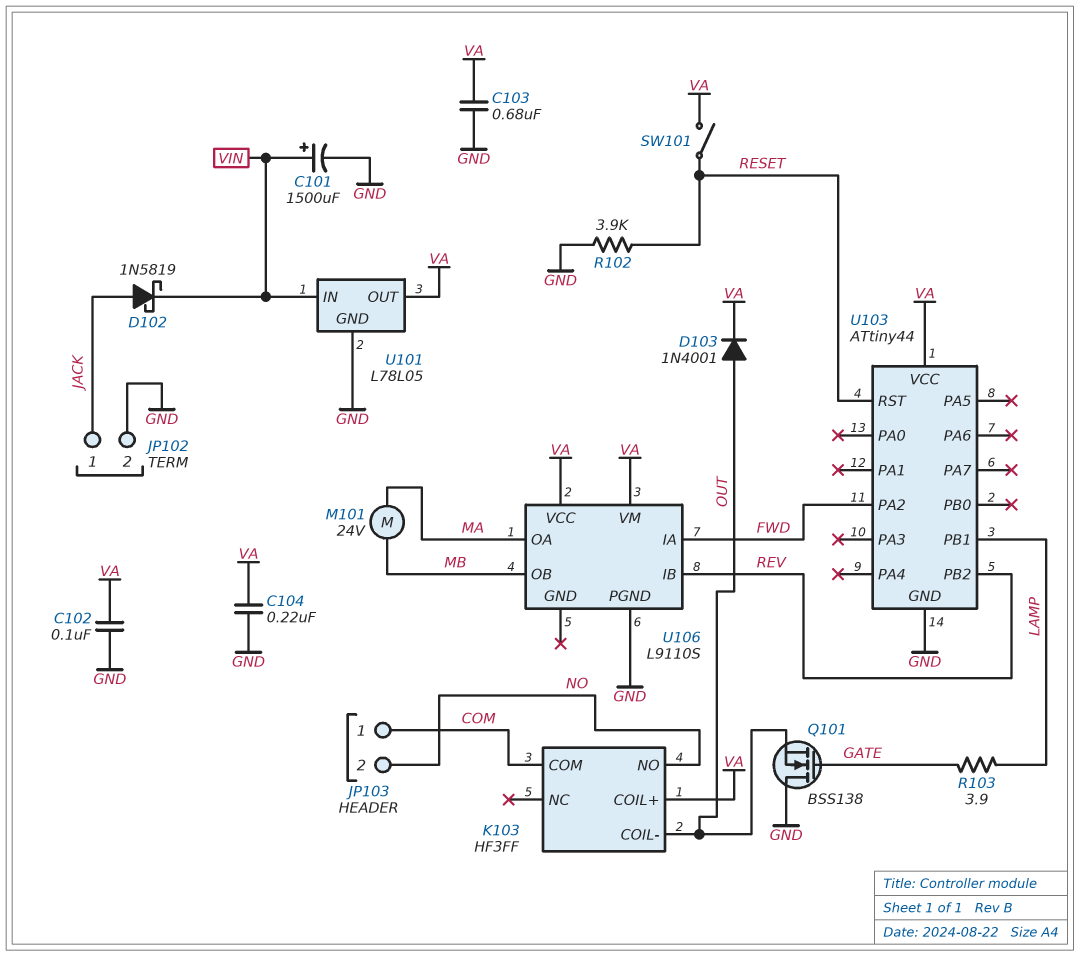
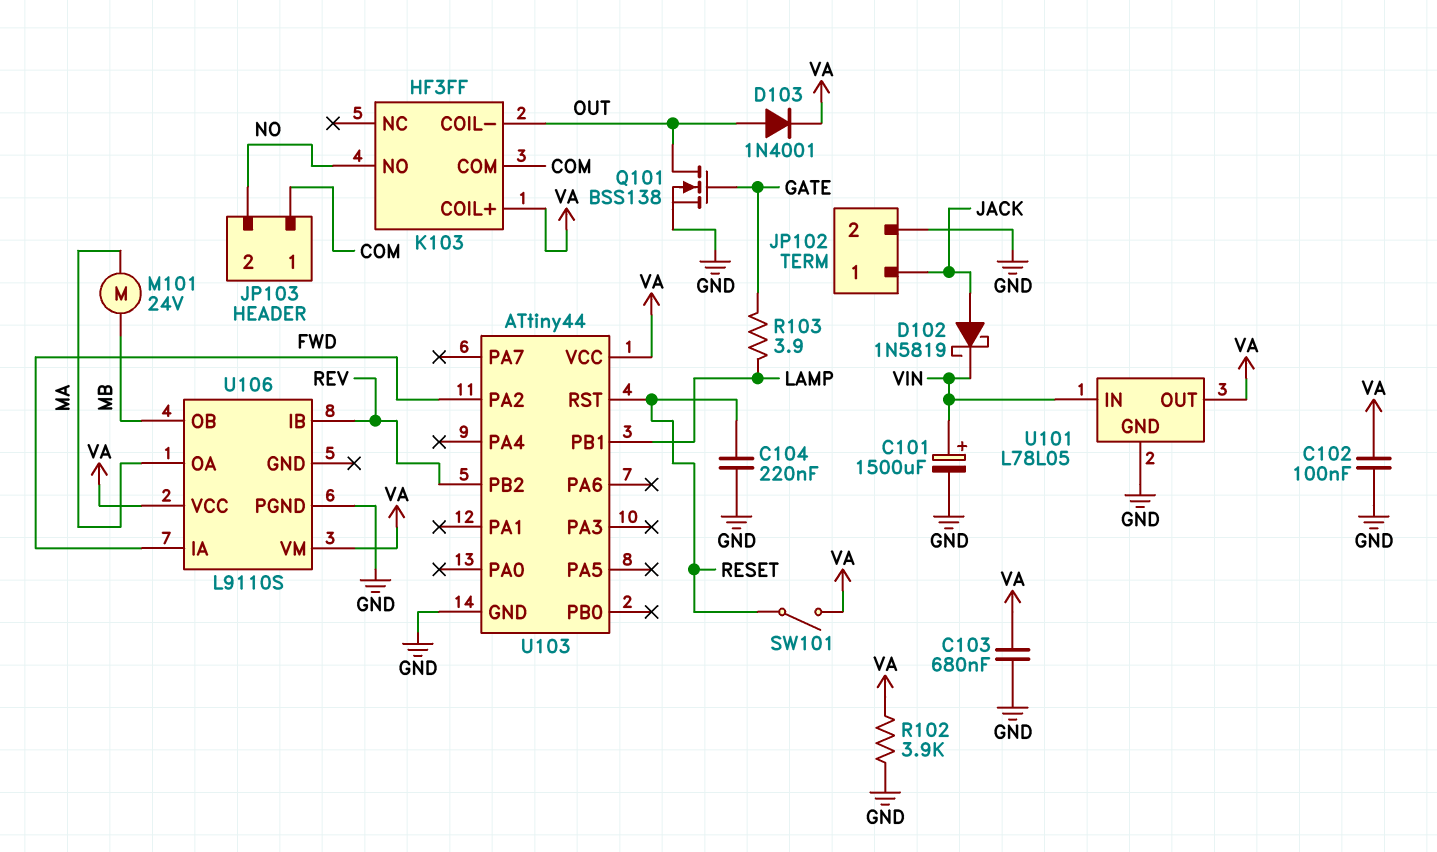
C104: 220nF (GND, VA) -> 220nF (GND, RESET)
Q101: NMOS BSS138 (G GATE, D GND, S OUT) -> NMOS BSS138 (G GATE, D OUT, S GND)
R102: 3.9k (GND, RESET) -> 3.9k (GND, VA)

